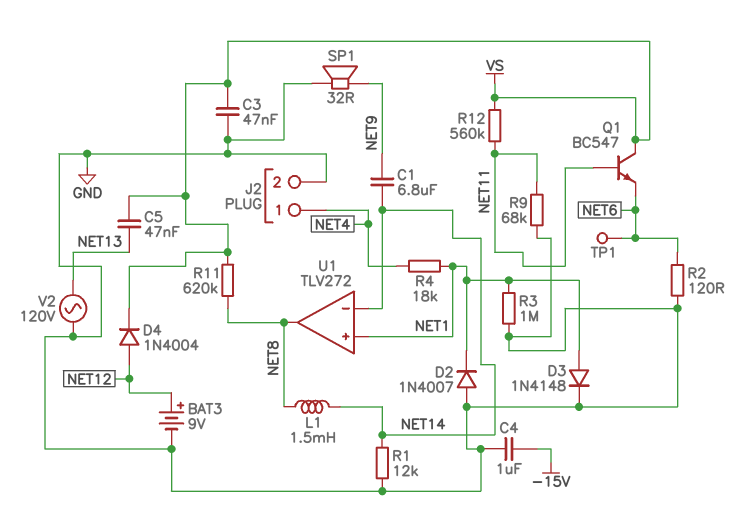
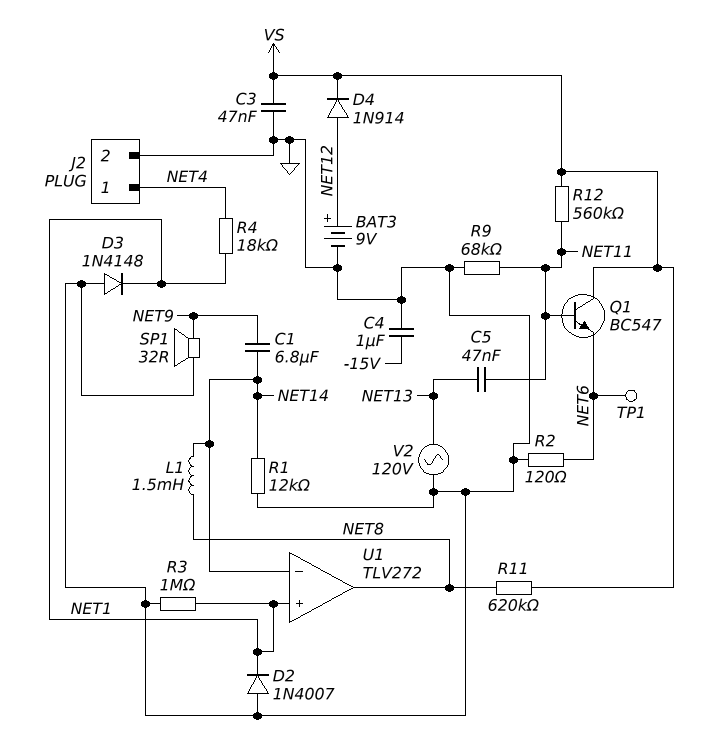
C5: 47nF (NET13, VS) -> 47nF (NET11, NET13)
D3: diode 1N4148 (A NET1, K GND) -> diode 1N4148 (A GND, K NET1)
D4: diode 1N4004 (A NET12, K VS) -> diode 1N914 (A NET12, K VS)

